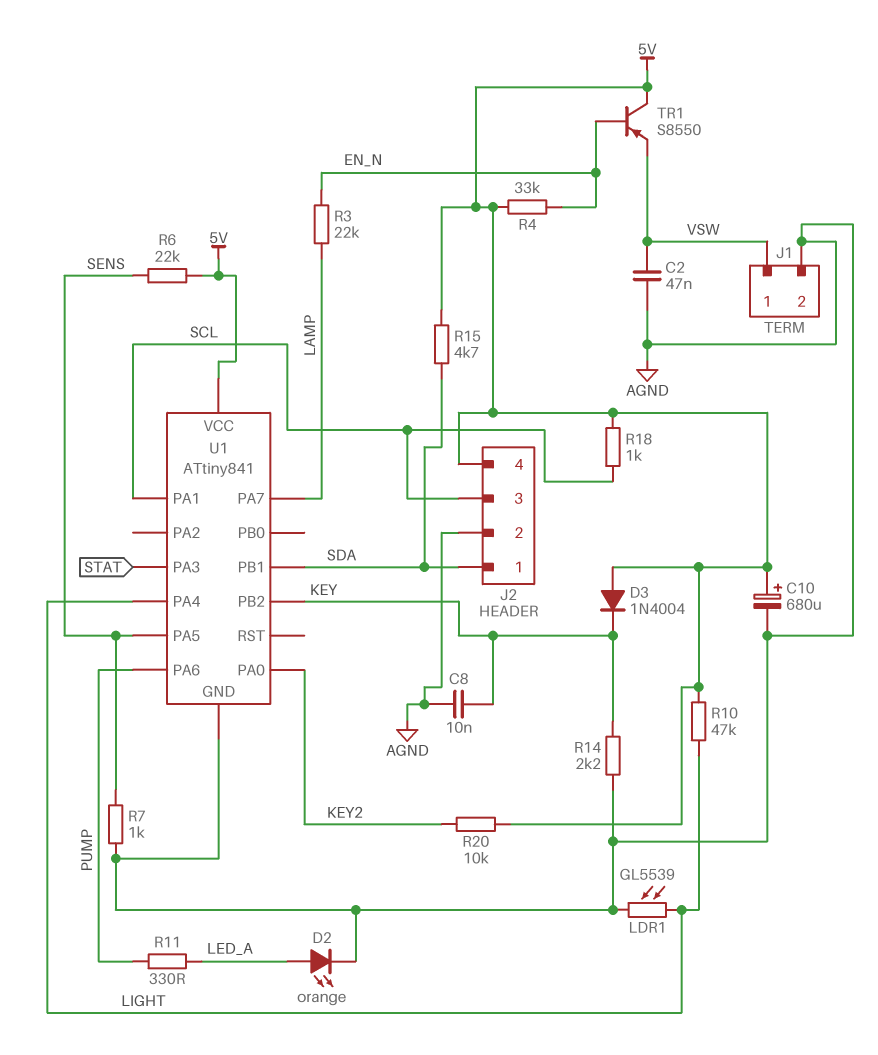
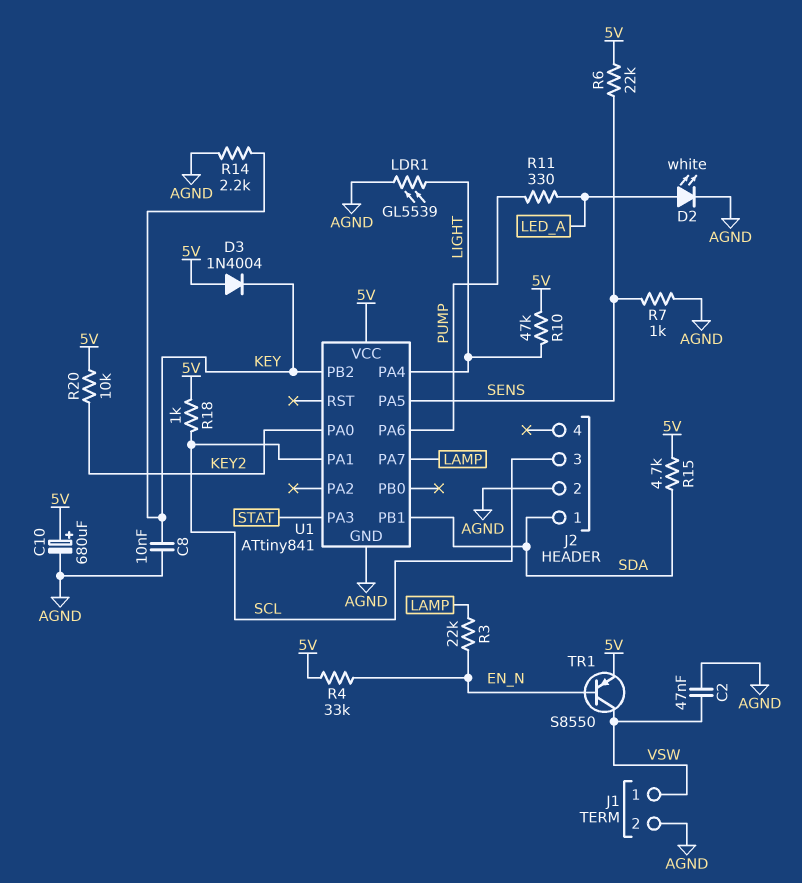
D2: LED orange (A LED_A, K AGND) -> LED white (A LED_A, K AGND)
J2 pin 4: 5V -> none
TR1: PNP S8550 (B EN_N, C 5V, E VSW) -> PNP S8550 (B EN_N, C VSW, E 5V)

